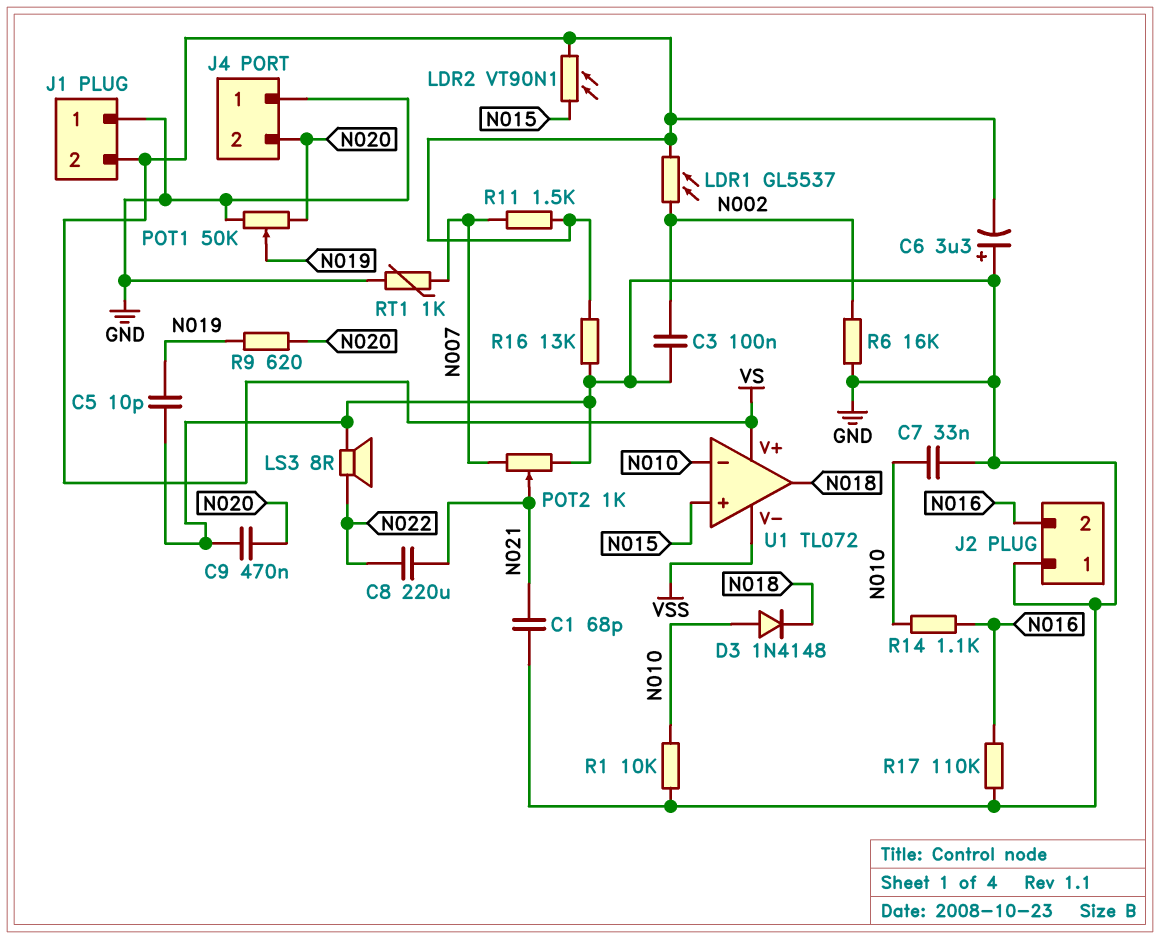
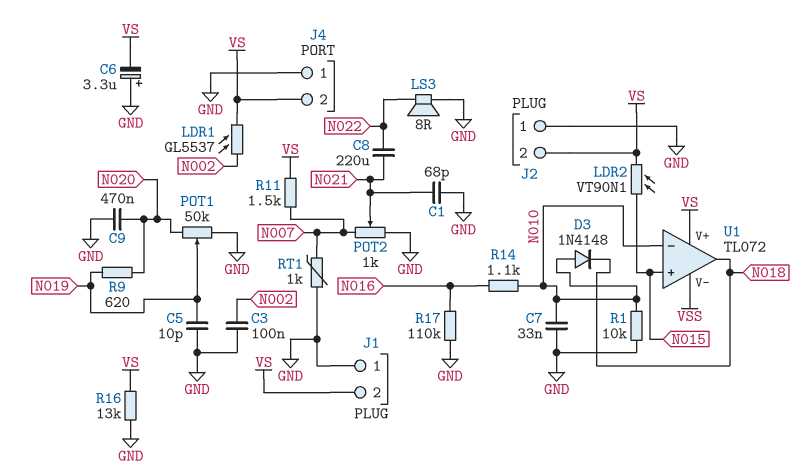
J2 pin 2: N016 -> VS
J4 pin 2: N020 -> VS
R6: 16k (GND, N002) -> none

